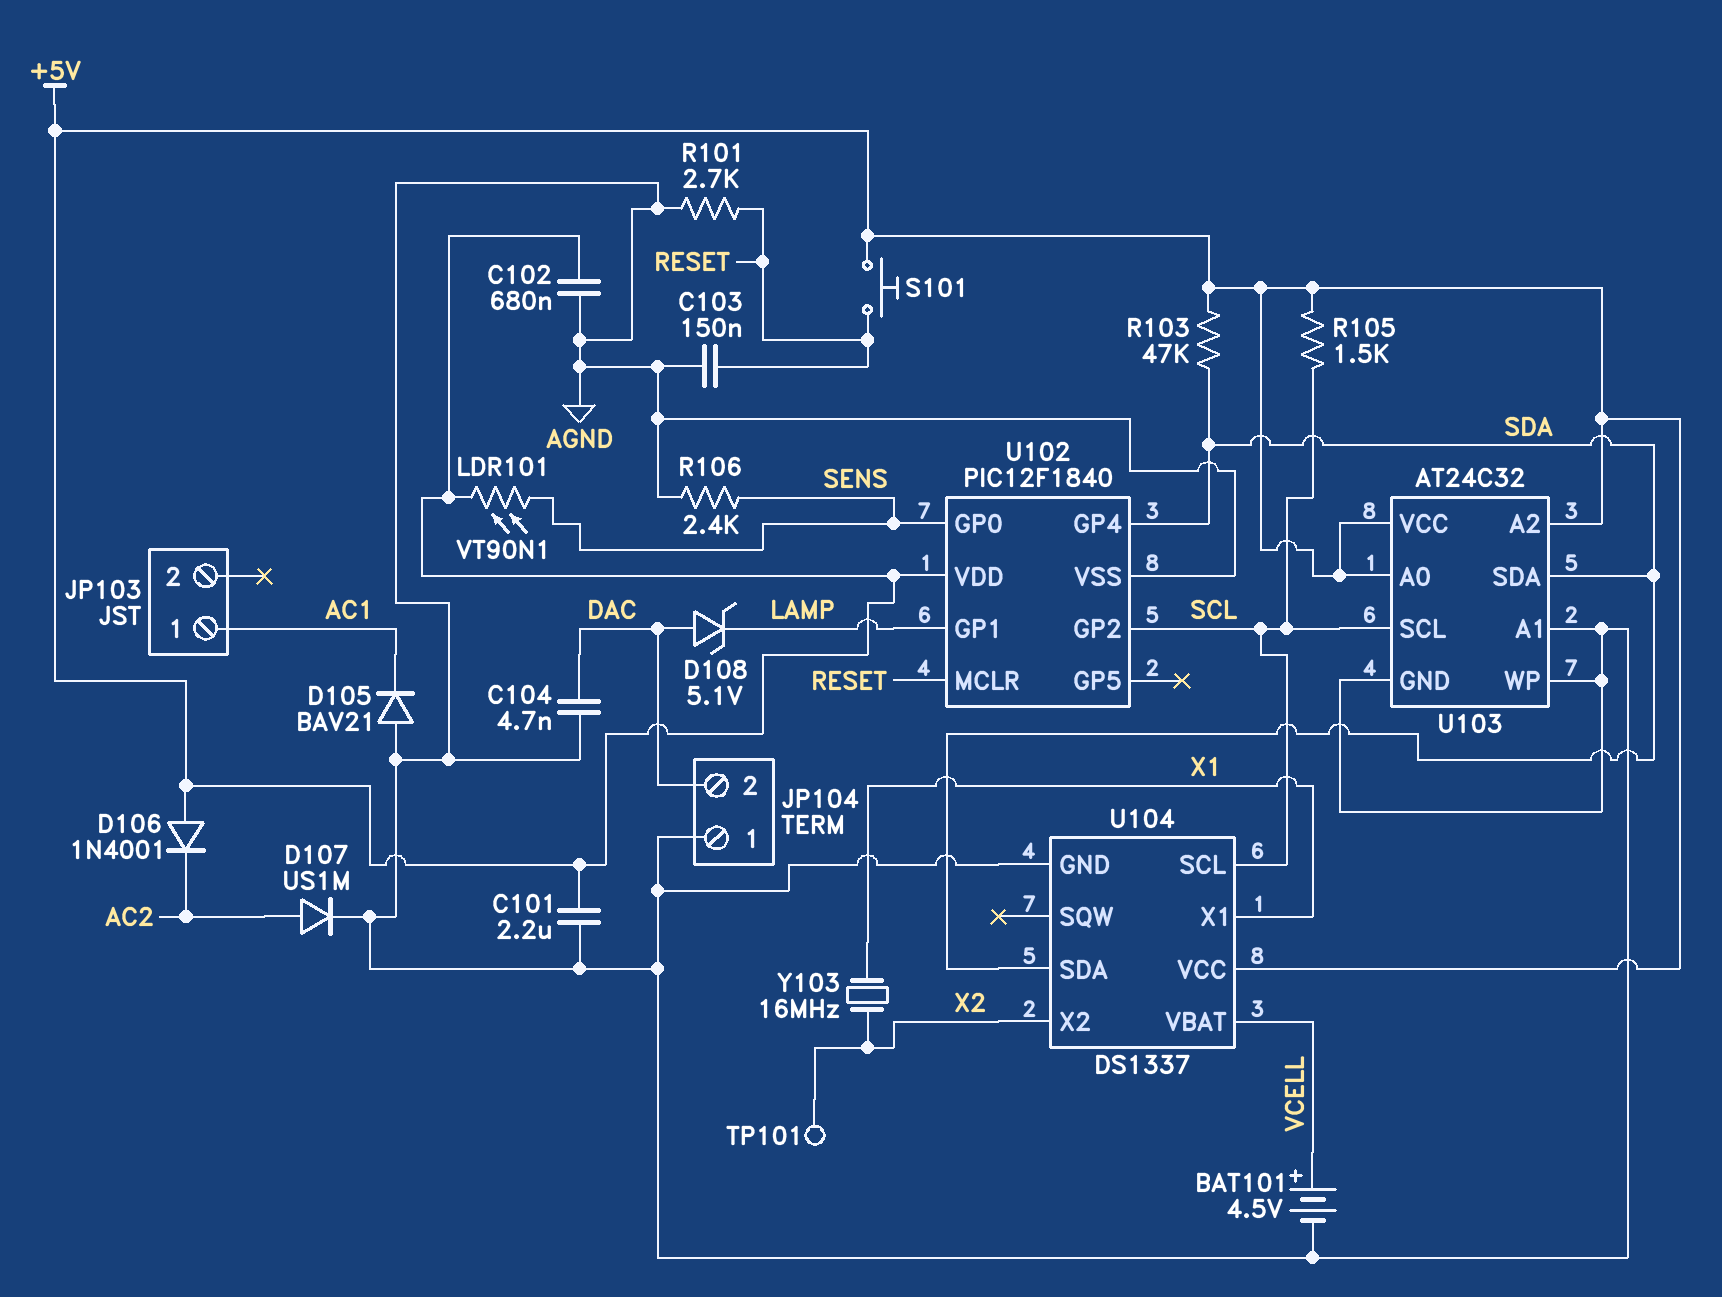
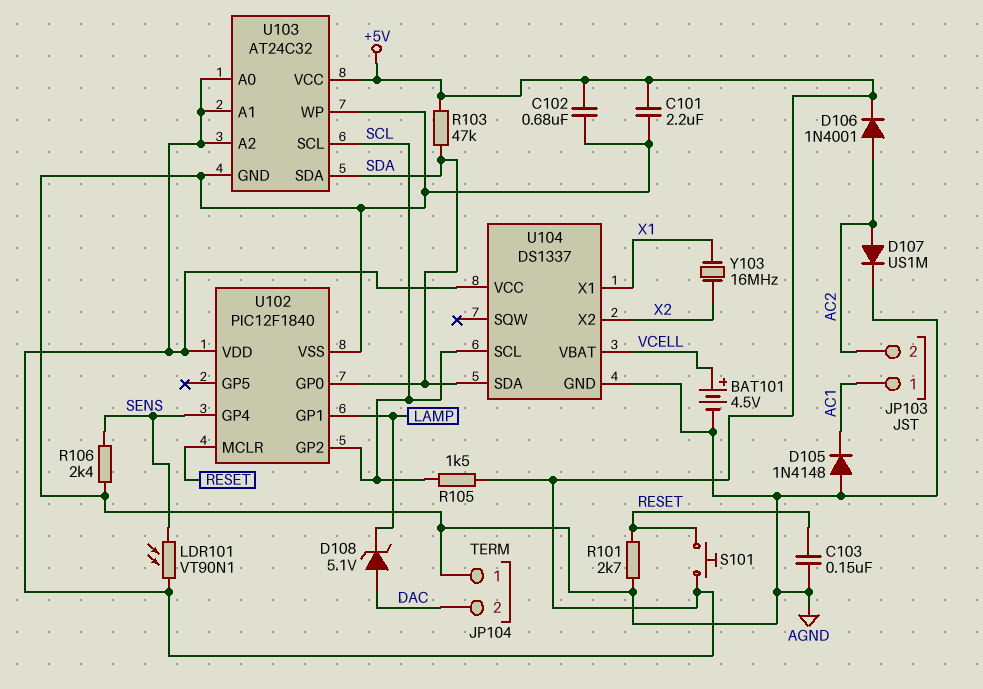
C104: 4.7nF (AGND, DAC) -> none
D105: diode BAV21 (A AGND, K AC1) -> diode 1N4148 (A AGND, K AC1)
D106: diode 1N4001 (A +5V, K AC2) -> diode 1N4001 (A AC2, K +5V)
JP103 pin 2: none -> AC2
TP101: test point (X2) -> none
U102 pin GP0: SENS -> SDA
U102 pin GP4: SDA -> SENS
U103 pin A1: AGND -> +5V

